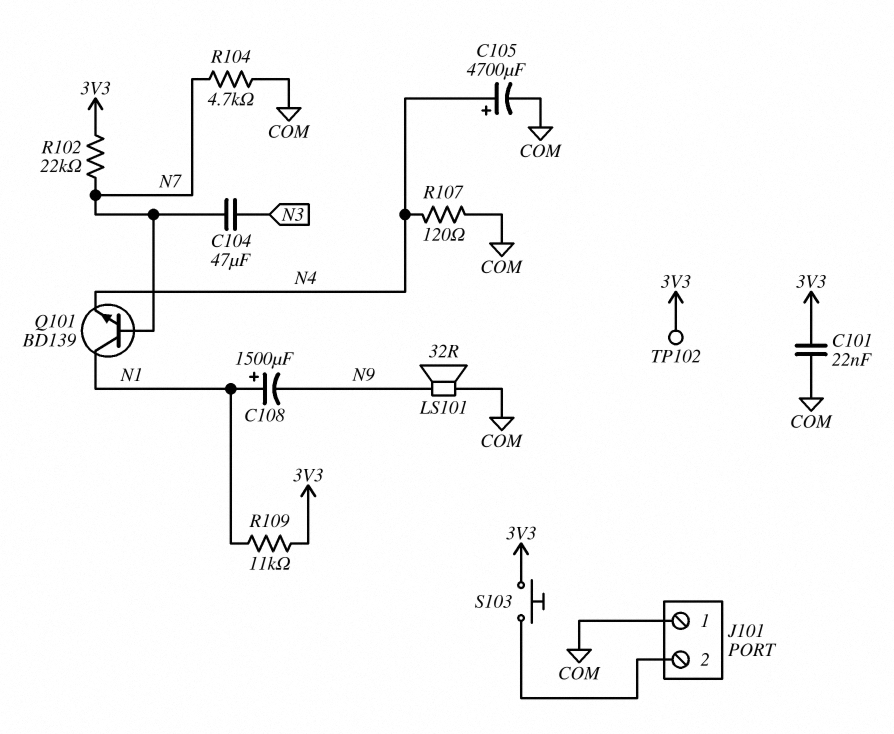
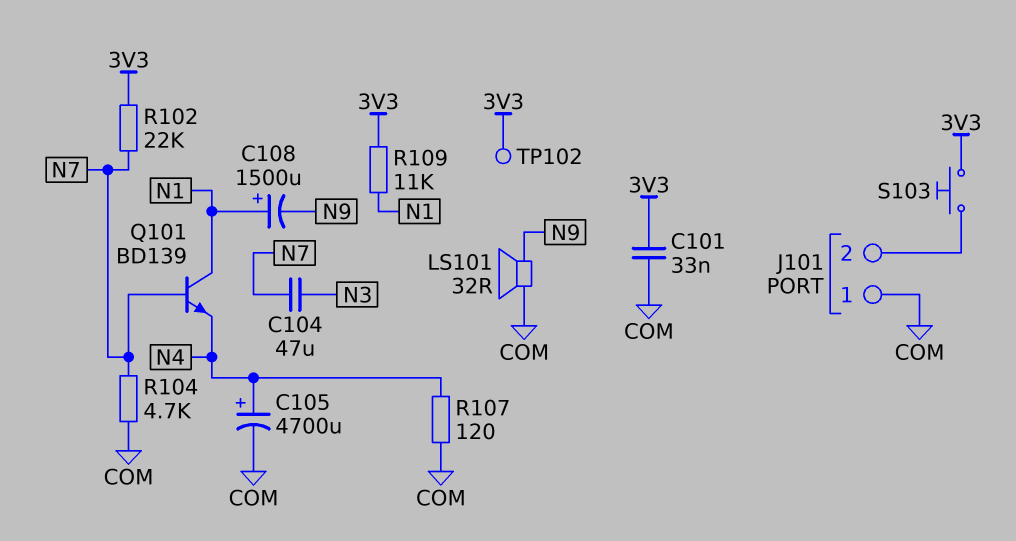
C101: 22nF (3V3, COM) -> 33nF (3V3, COM)

